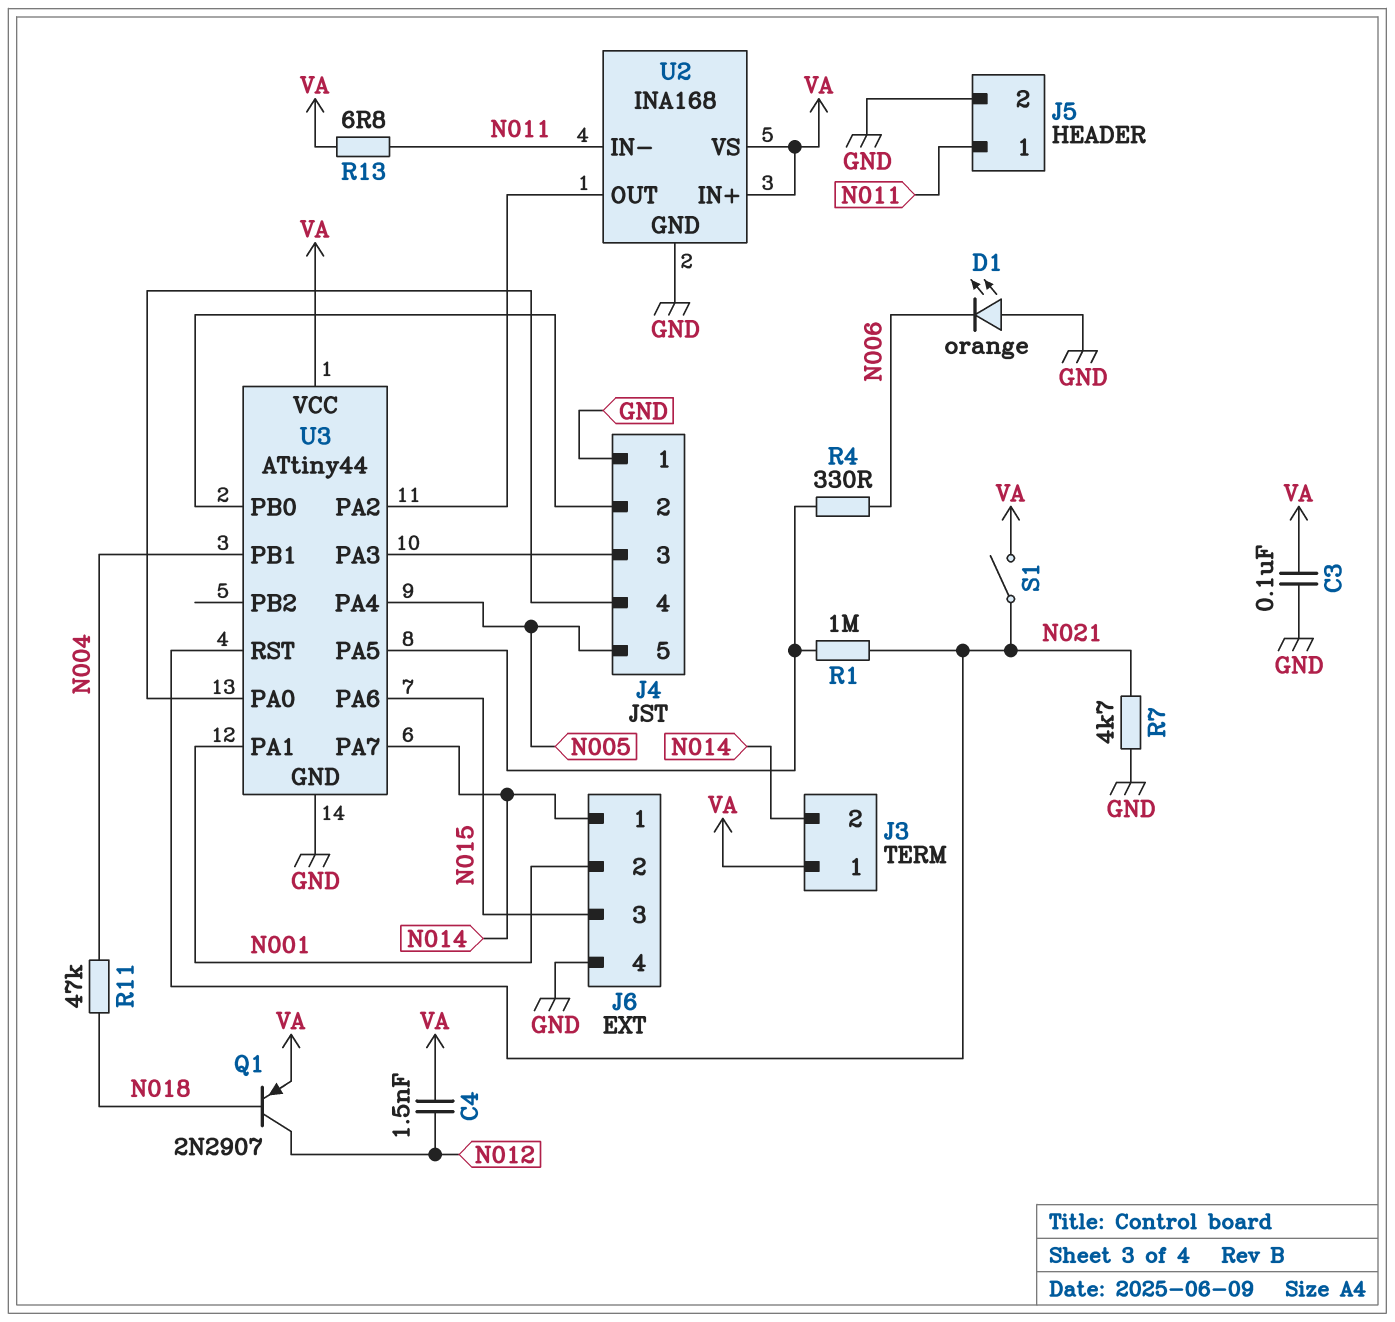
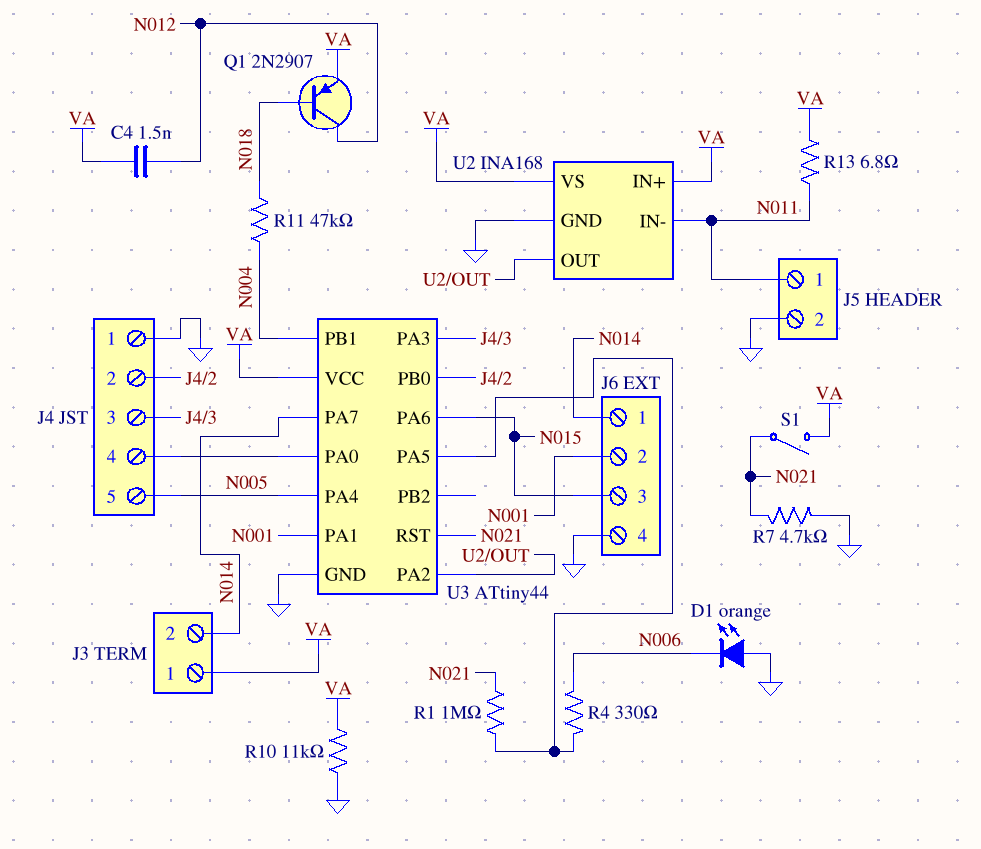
C3: 100nF (GND, VA) -> none
R10: none -> 11k (GND, VA)

